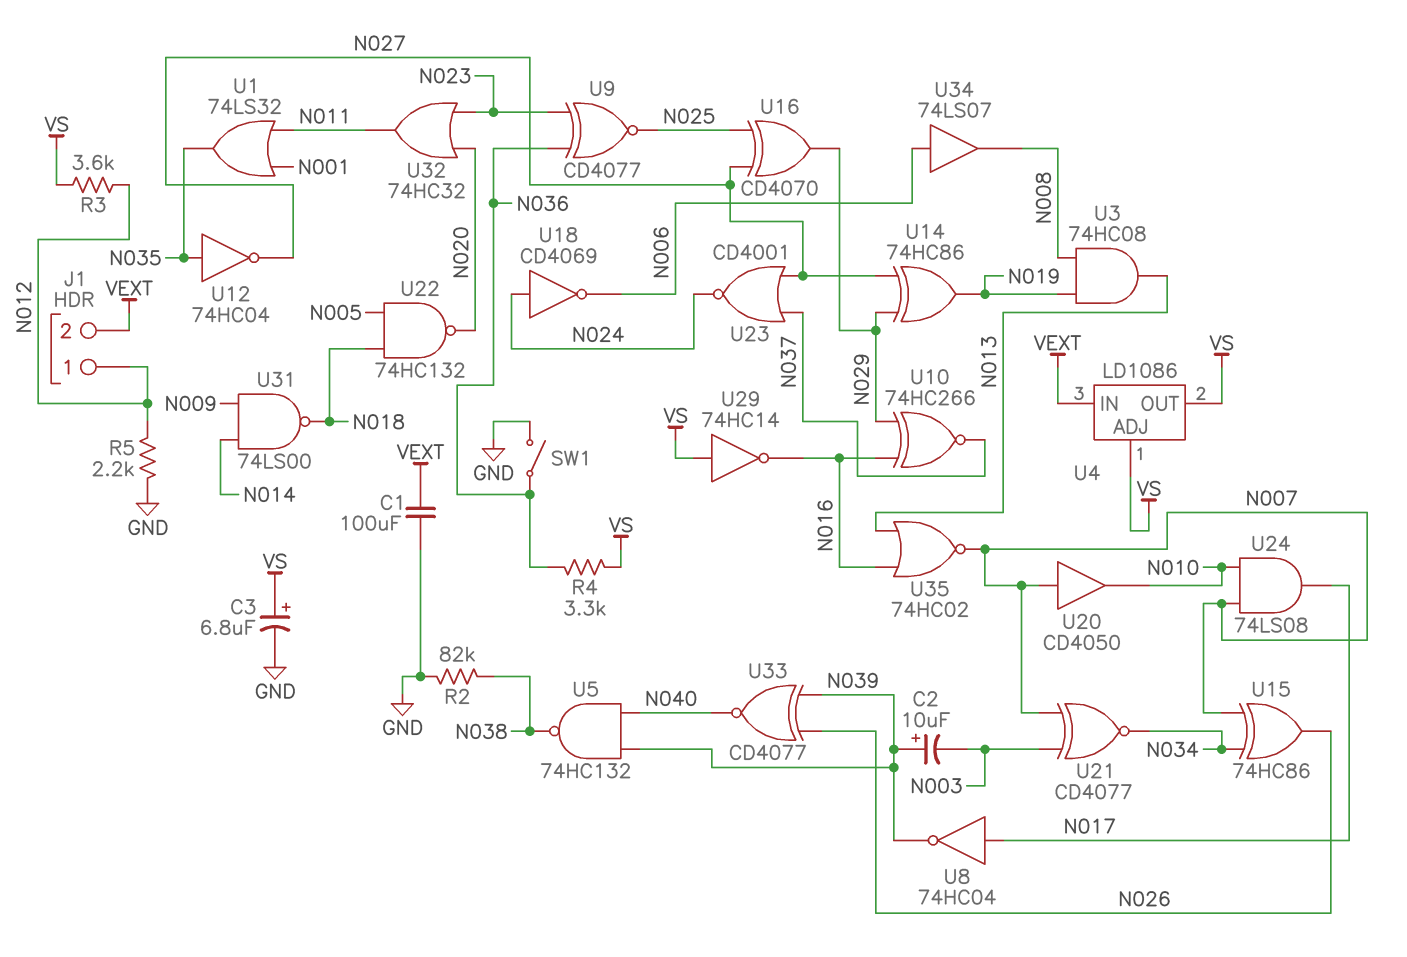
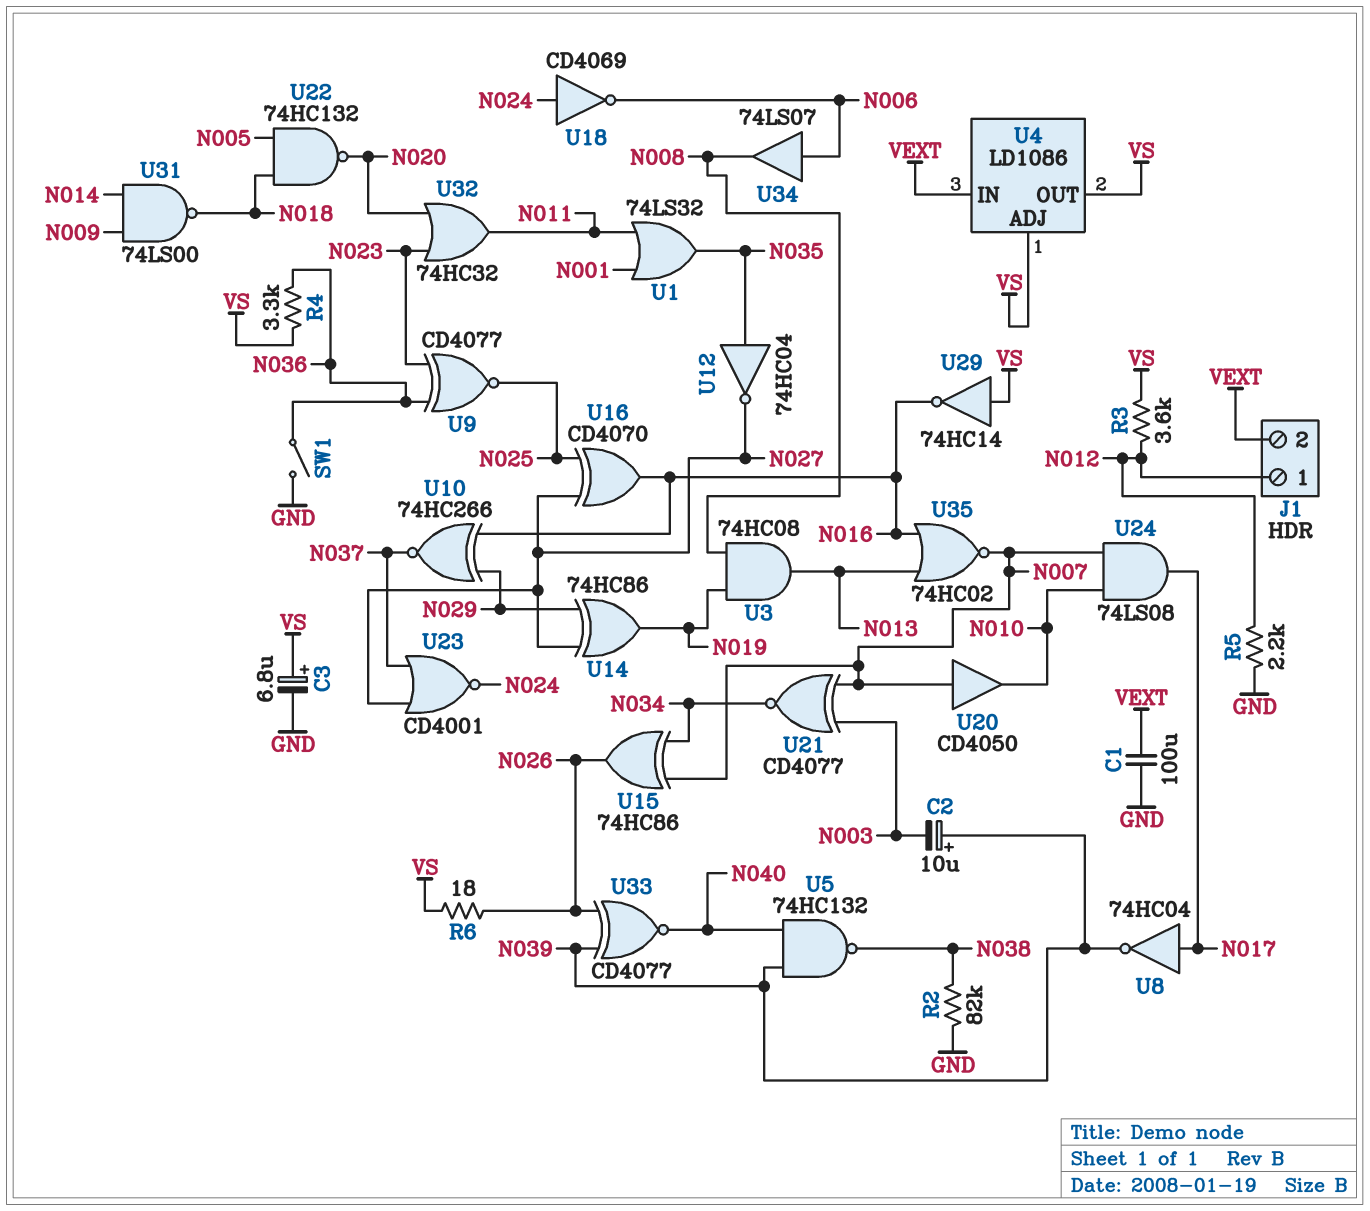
R6: none -> 18 (N026, VS)
U16: XOR CD4070 (in N025, in N027, out N029) -> XOR CD4070 (in N025, in N027, out N016)

